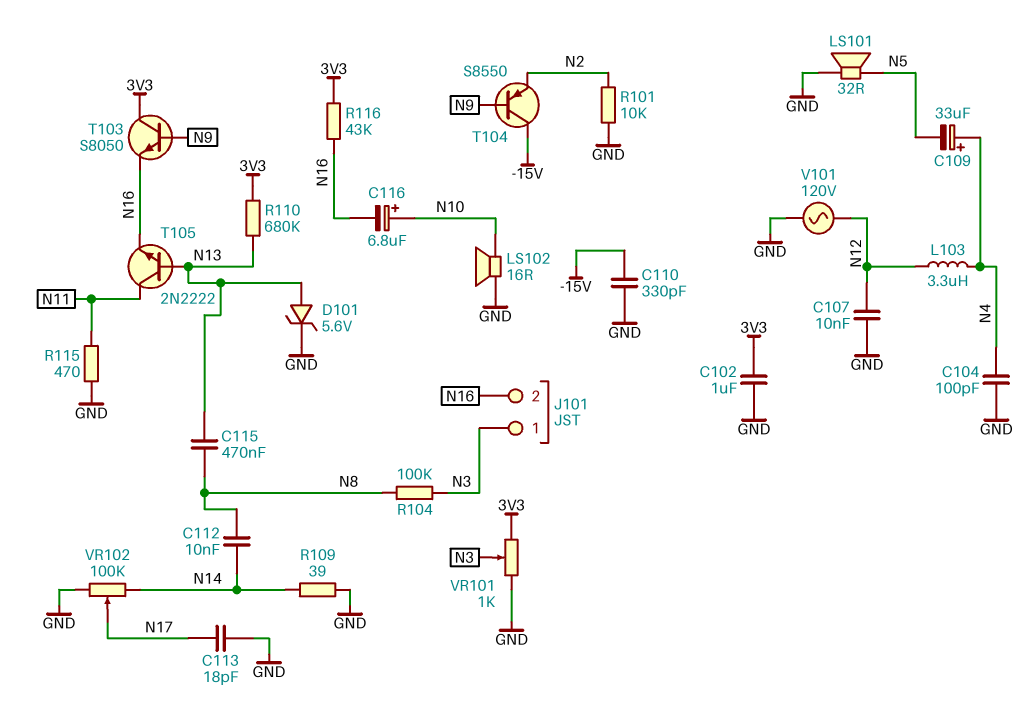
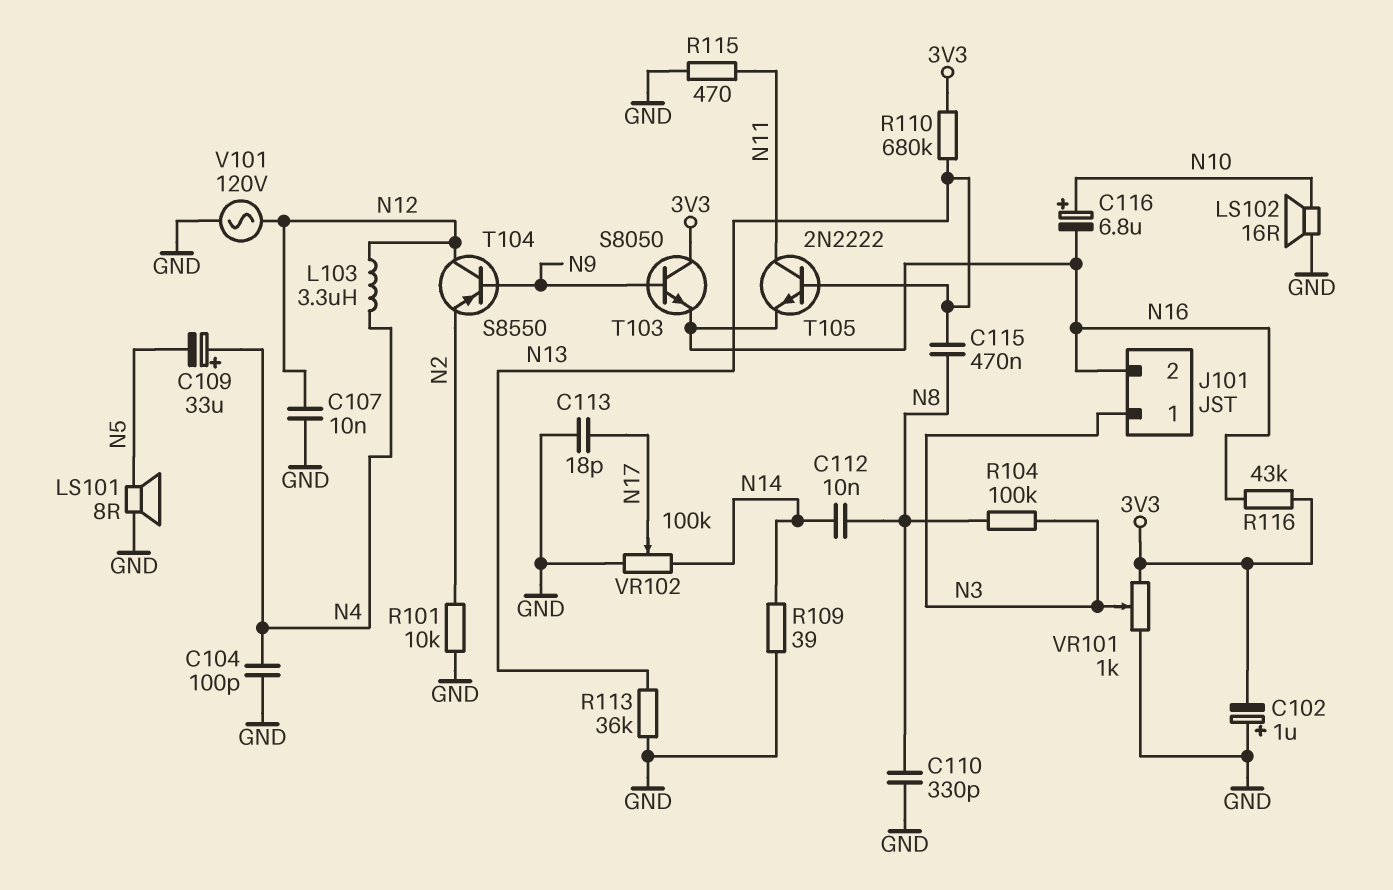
C102: 1uF (3V3, GND) -> 1uF (plus GND, minus 3V3)
C110: 330pF (-15V, GND) -> 330pF (GND, N8)
D101: zener 5.6V (A N13, K GND) -> none
LS101: speaker 32R (GND, N5) -> speaker 8R (GND, N5)
R113: none -> 36k (GND, N13)
T104: PNP S8550 (B N9, C -15V, E N2) -> PNP S8550 (B N9, C N12, E N2)

